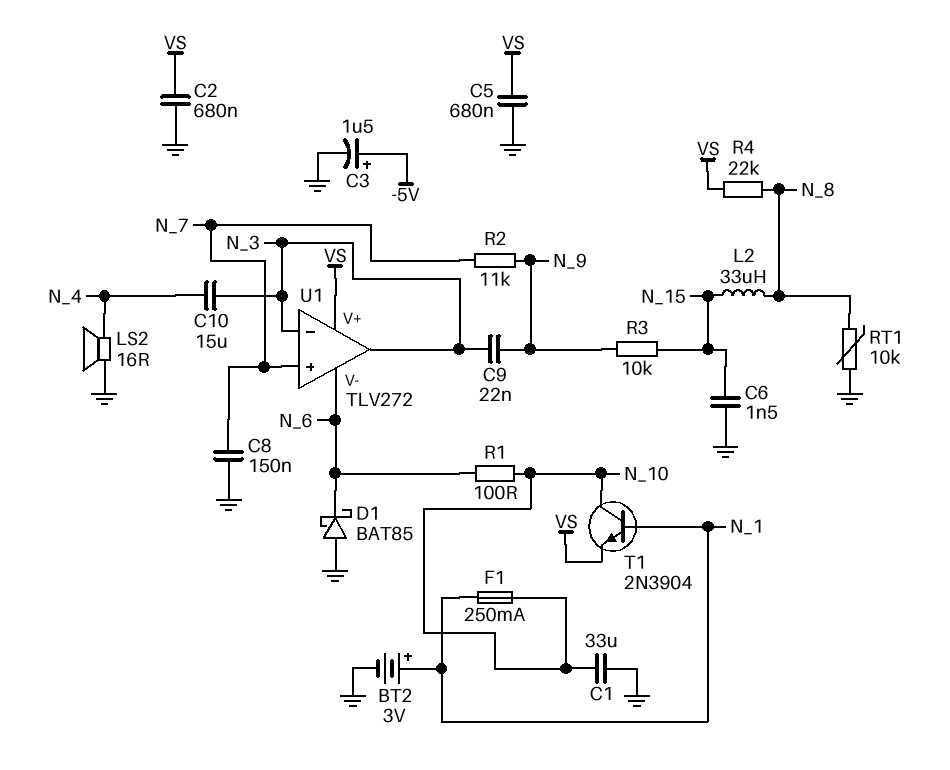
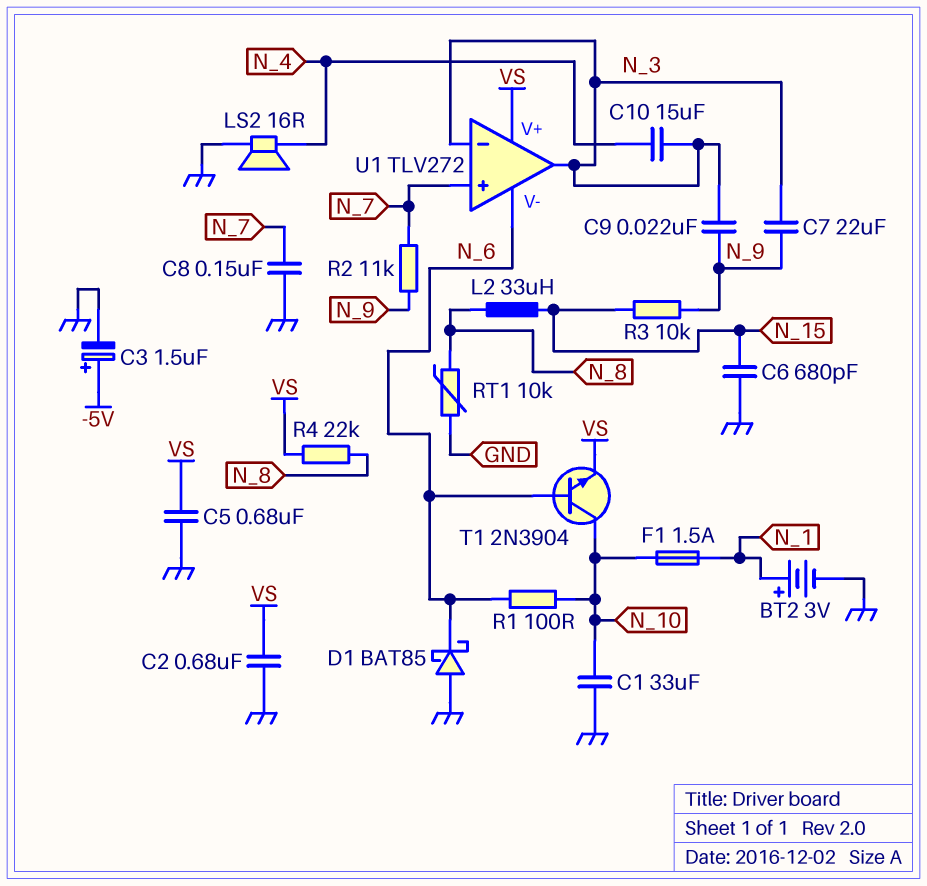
C6: 1.5nF (GND, N_15) -> 680pF (GND, N_15)
C7: none -> 22uF (N_3, N_9)
F1: 250mA (N_1, N_10) -> 1.5A (N_1, N_10)
T1: NPN 2N3904 (B N_1, C N_10, E VS) -> NPN 2N3904 (B N_6, C N_10, E VS)

